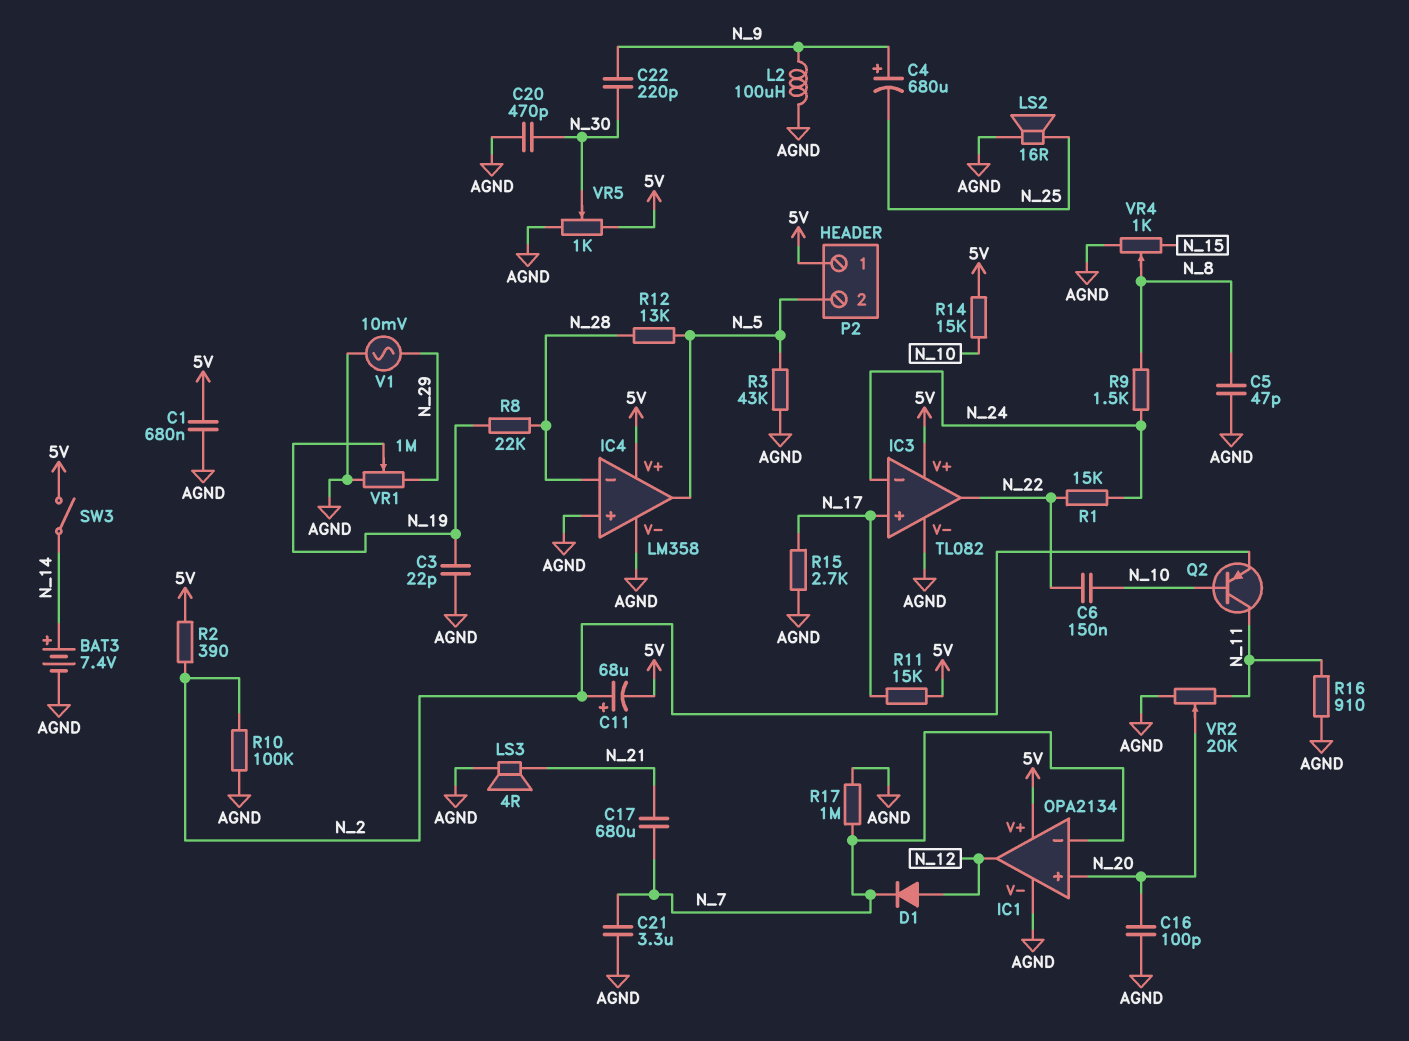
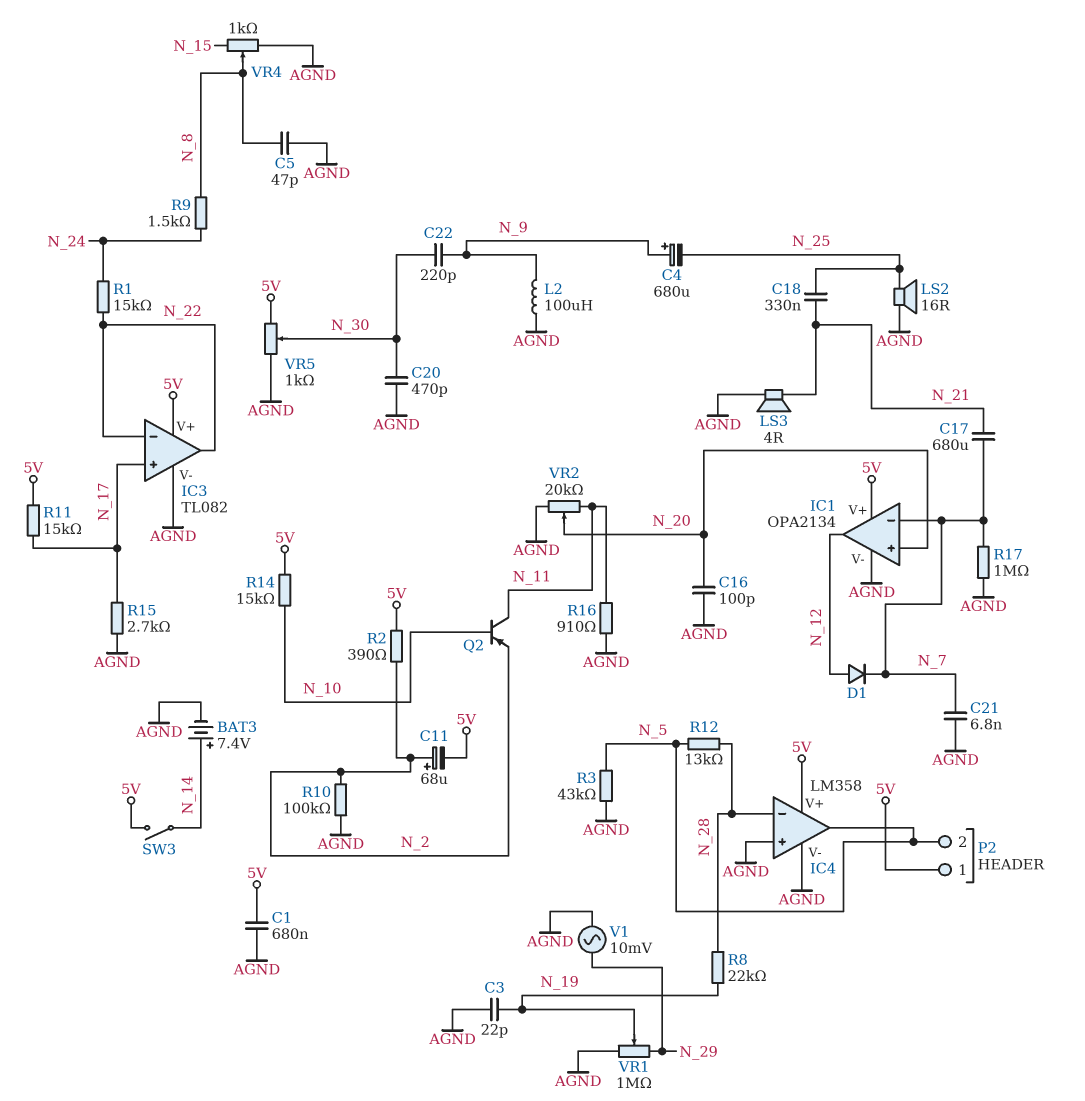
C6: 150nF (N_10, N_22) -> none
C18: none -> 330nF (N_21, N_25)
C21: 3.3uF (AGND, N_7) -> 6.8nF (AGND, N_7)
IC3 pin in-: N_24 -> N_22

